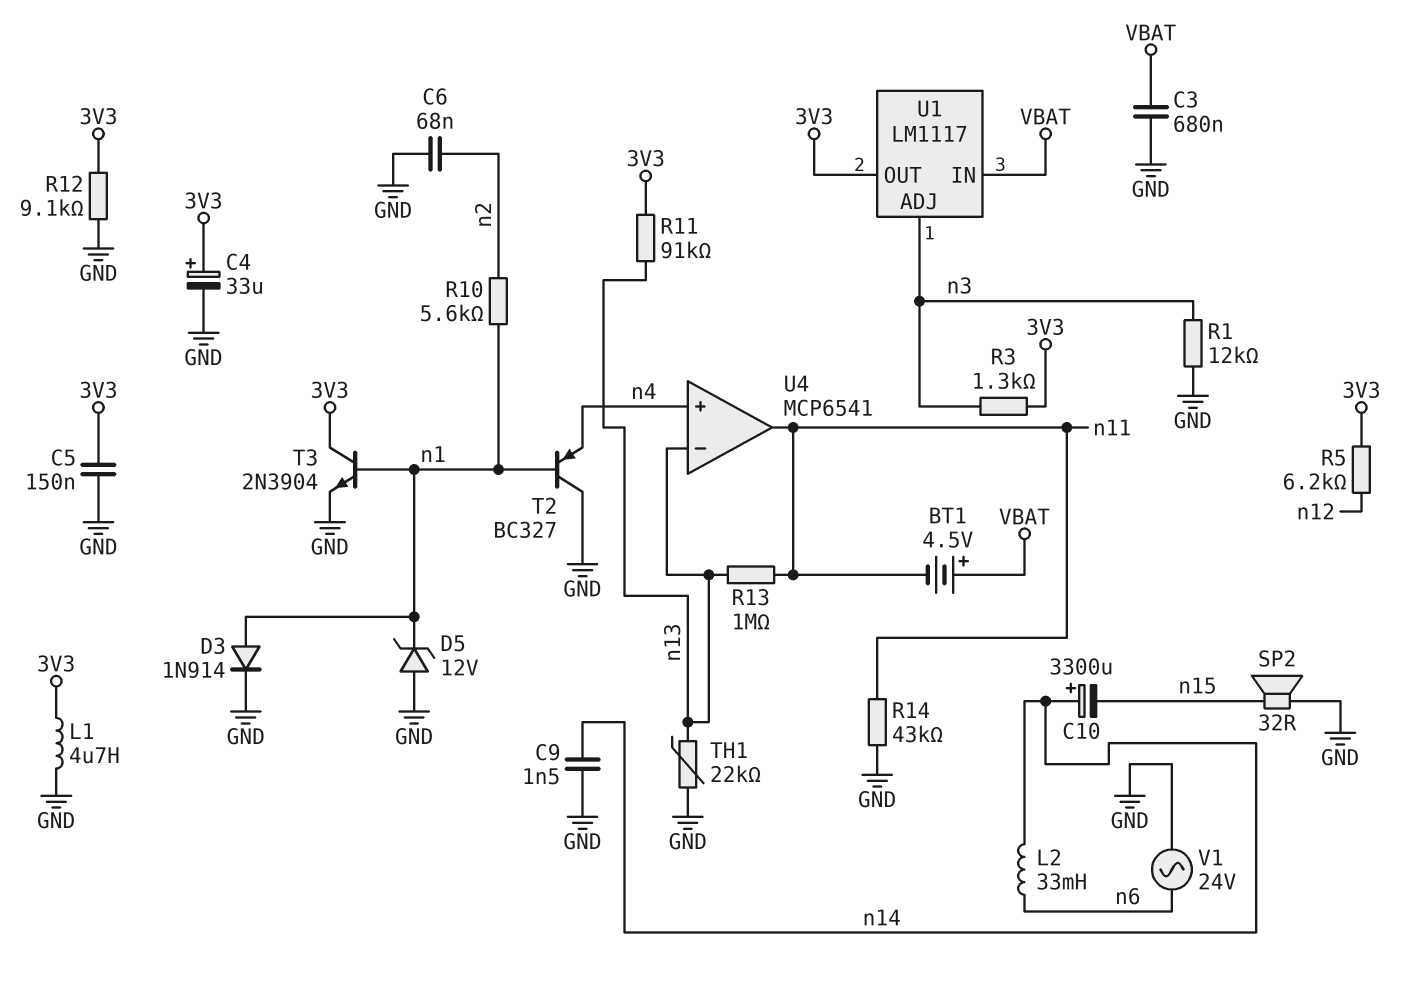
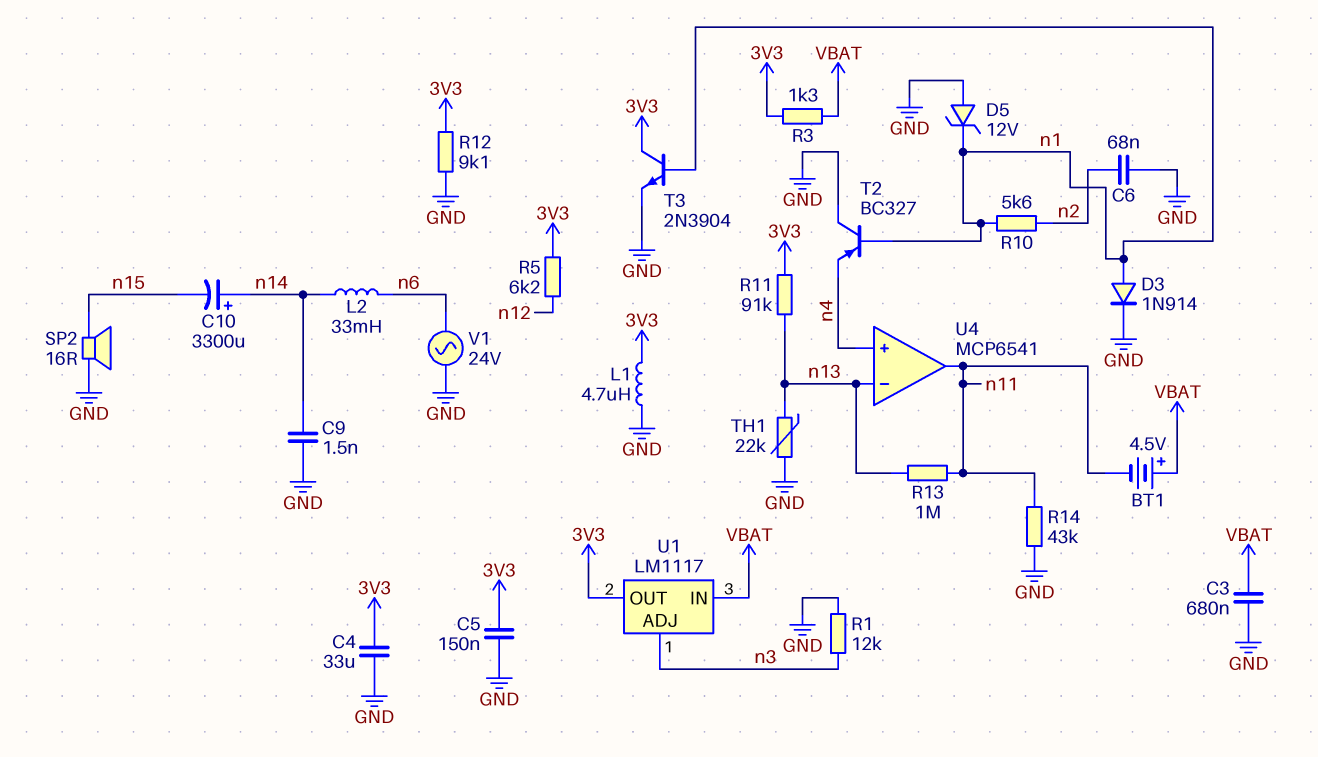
C4: 33uF (plus 3V3, minus GND) -> 33uF (3V3, GND)
R3: 1.3k (3V3, n3) -> 1.3k (3V3, VBAT)
SP2: speaker 32R (GND, n15) -> speaker 16R (GND, n15)

